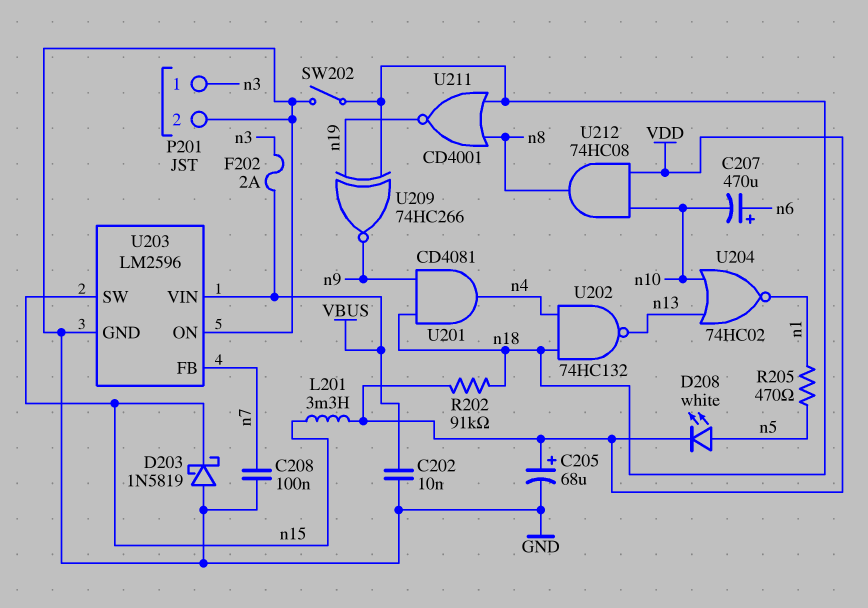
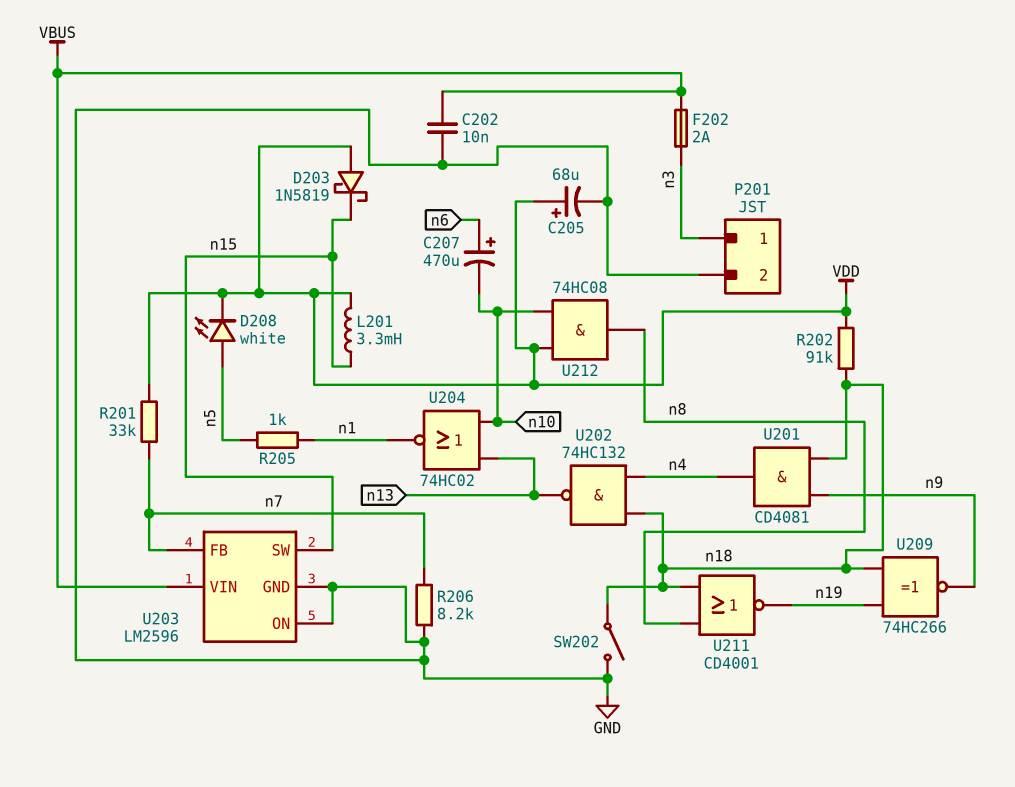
C208: 100nF (GND, n7) -> none
D203: schottky 1N5819 (A GND, K n15) -> schottky 1N5819 (A VDD, K n15)
R201: none -> 33k (VDD, n7)
R205: 470 (n1, n5) -> 1k (n1, n5)
R206: none -> 8.2k (GND, n7)

